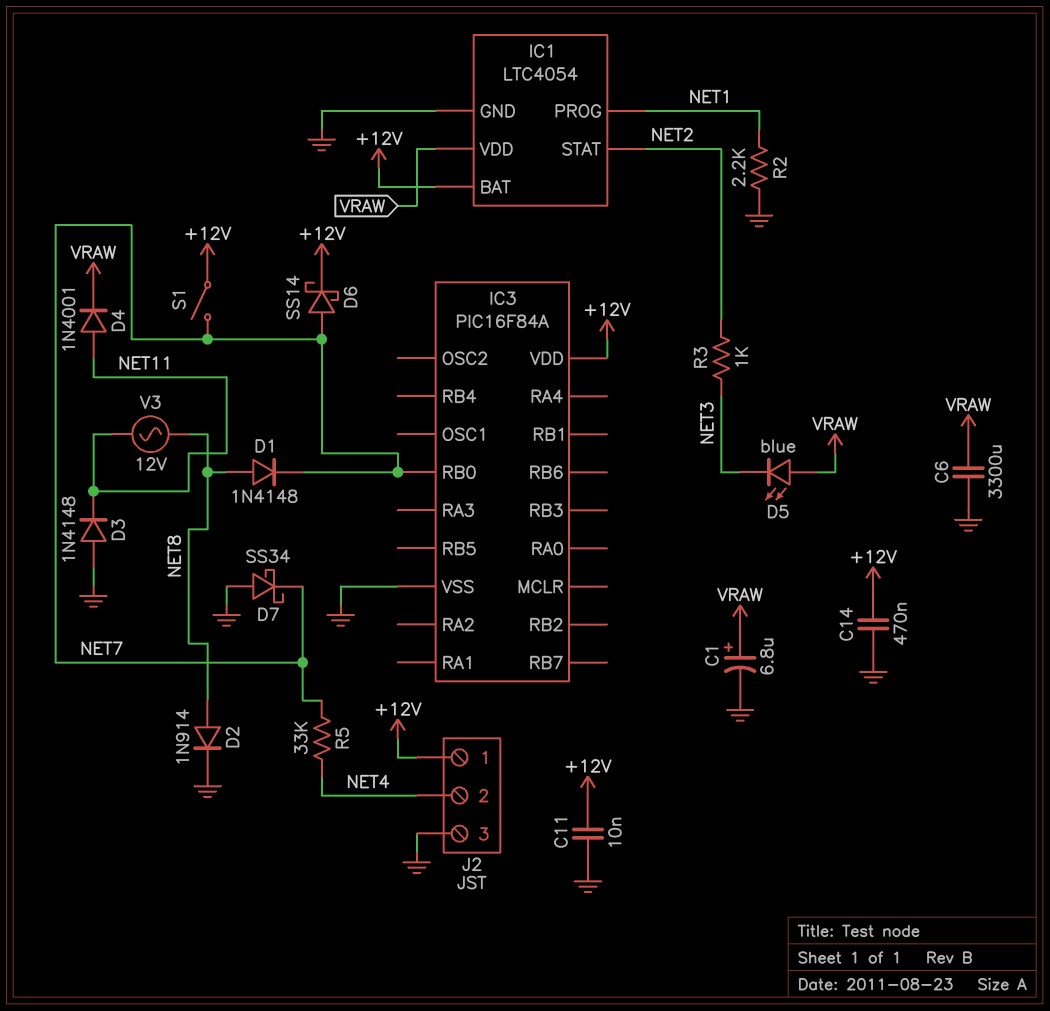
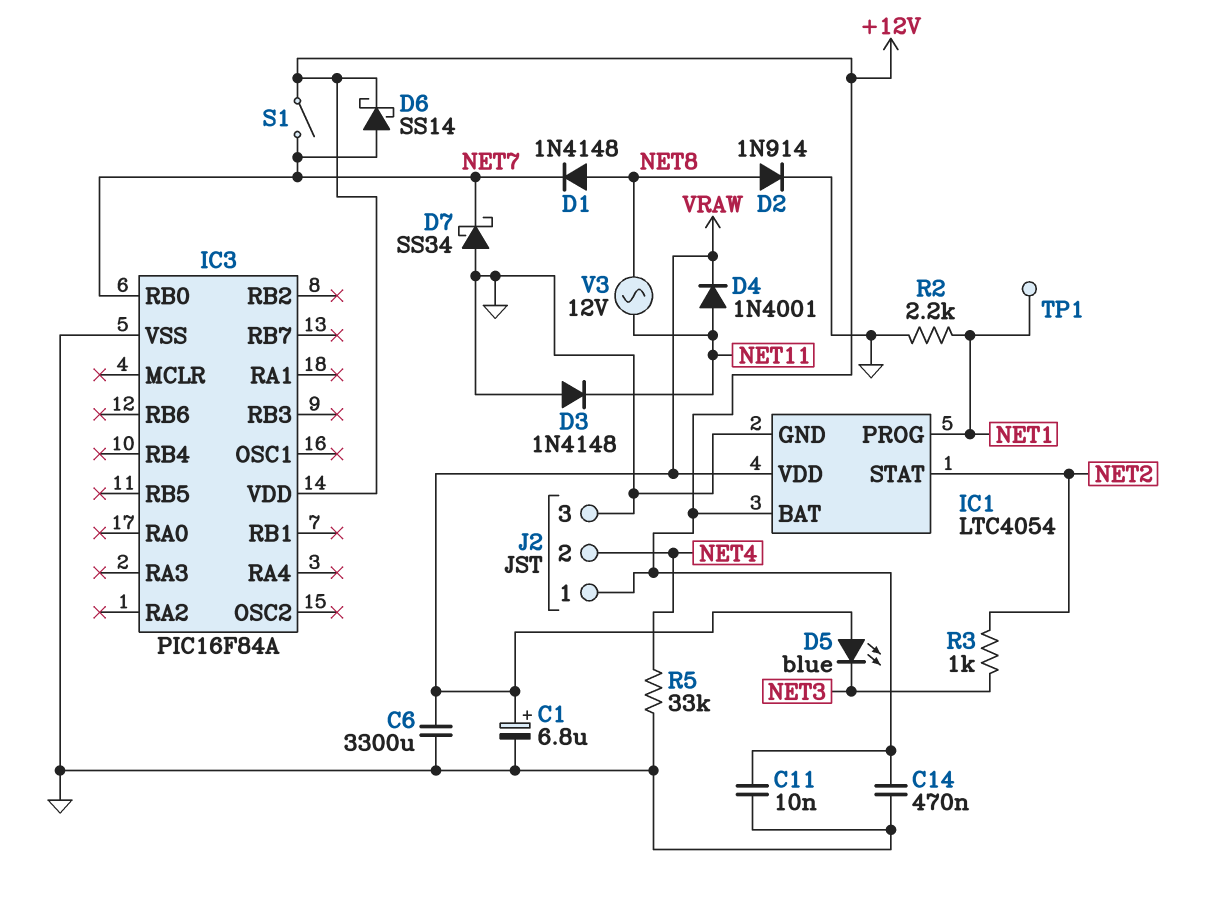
R5: 33k (NET4, NET7) -> 33k (GND, NET4)
TP1: none -> test point (NET1)

